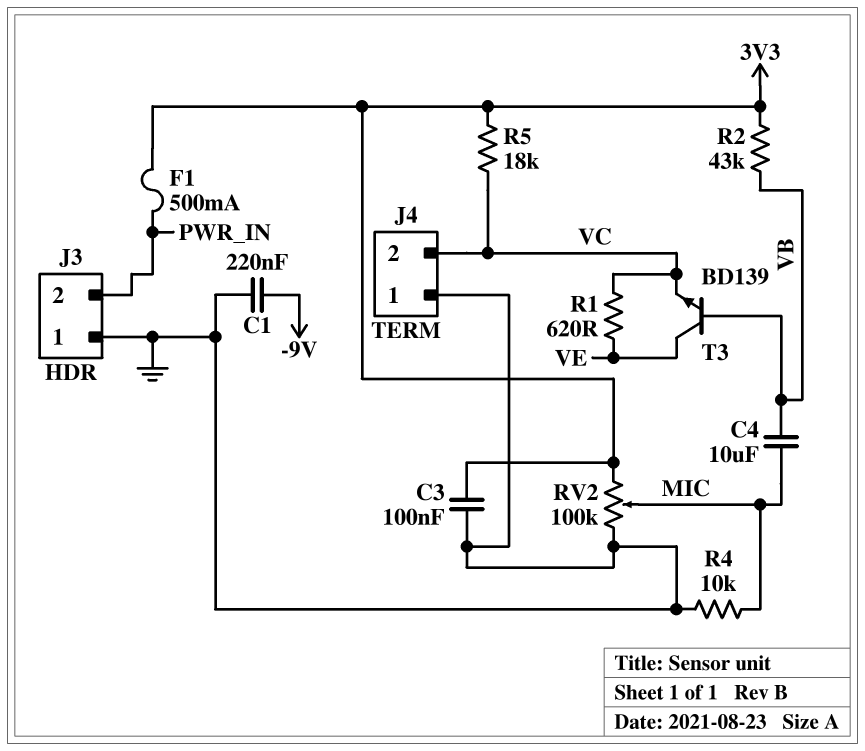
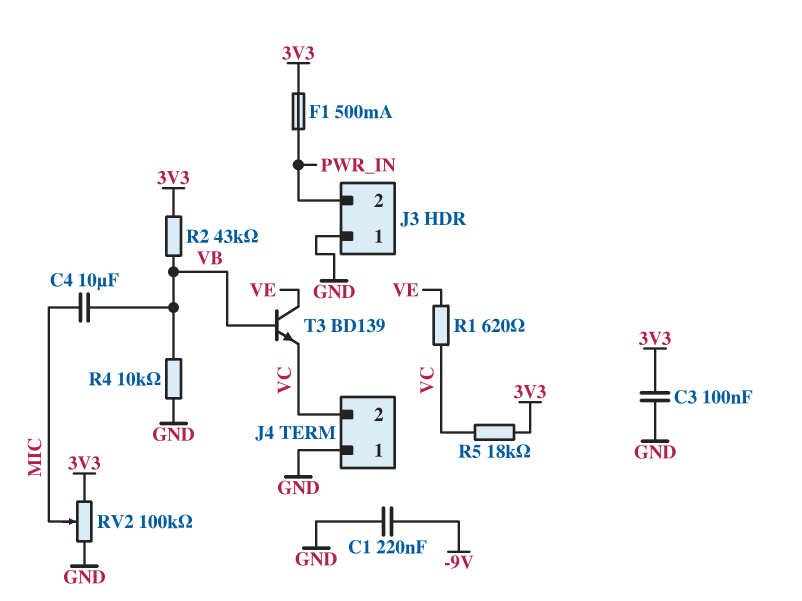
R4: 10k (GND, MIC) -> 10k (GND, VB)

